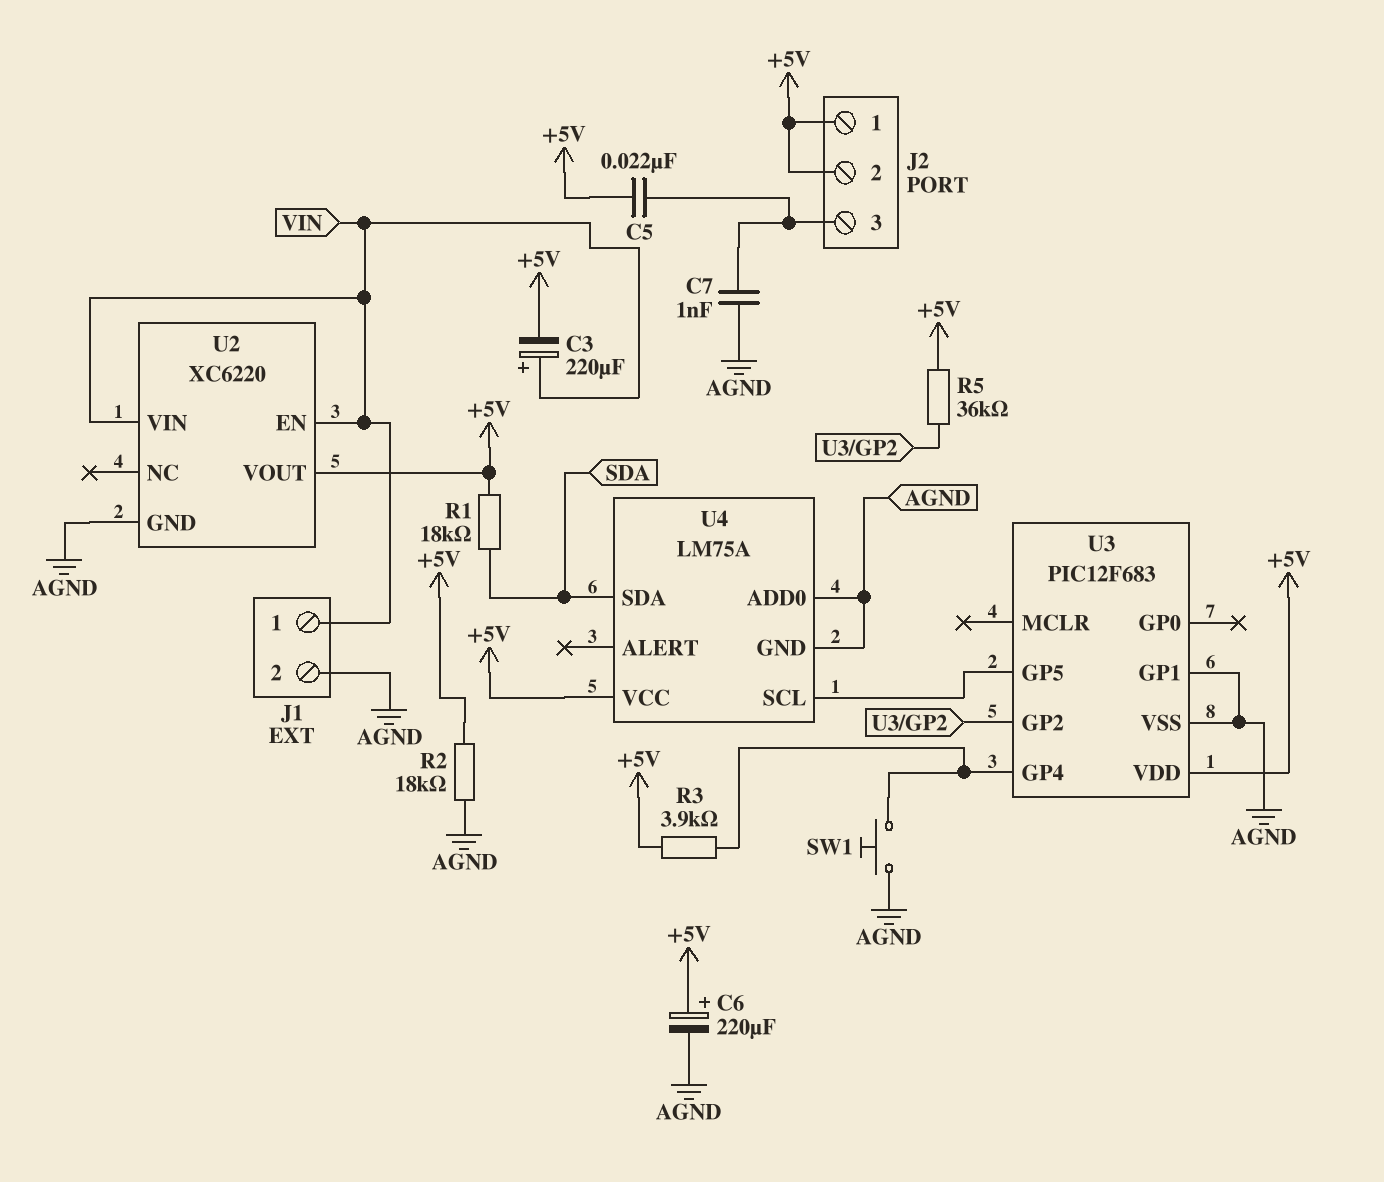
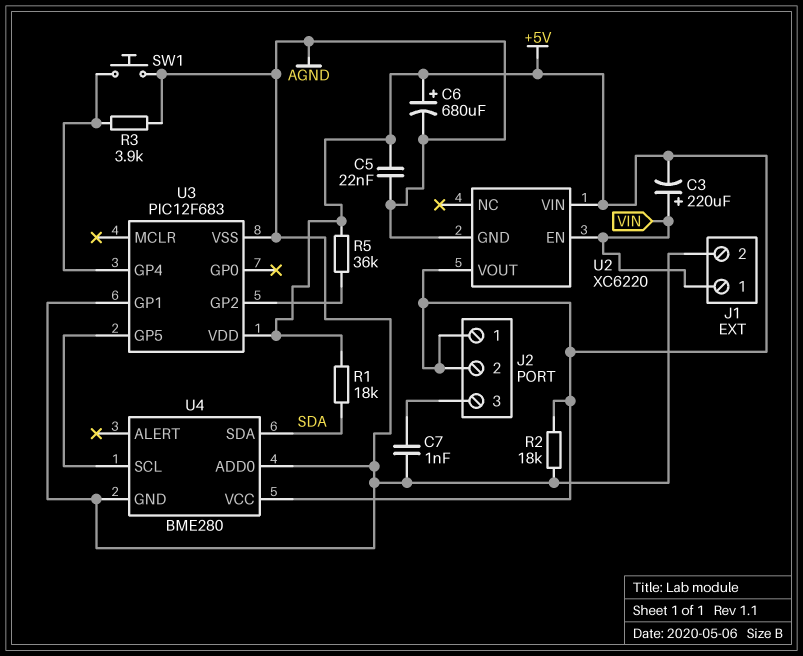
C5: 22nF (+5V, J2/3) -> 22nF (+5V, AGND)
C6: 220uF (plus +5V, minus AGND) -> 680uF (plus +5V, minus AGND)
R3: 3.9k (+5V, U3/GP4) -> 3.9k (AGND, U3/GP4)
U2 pin VIN: VIN -> +5V
U4: LM75A -> BME280

